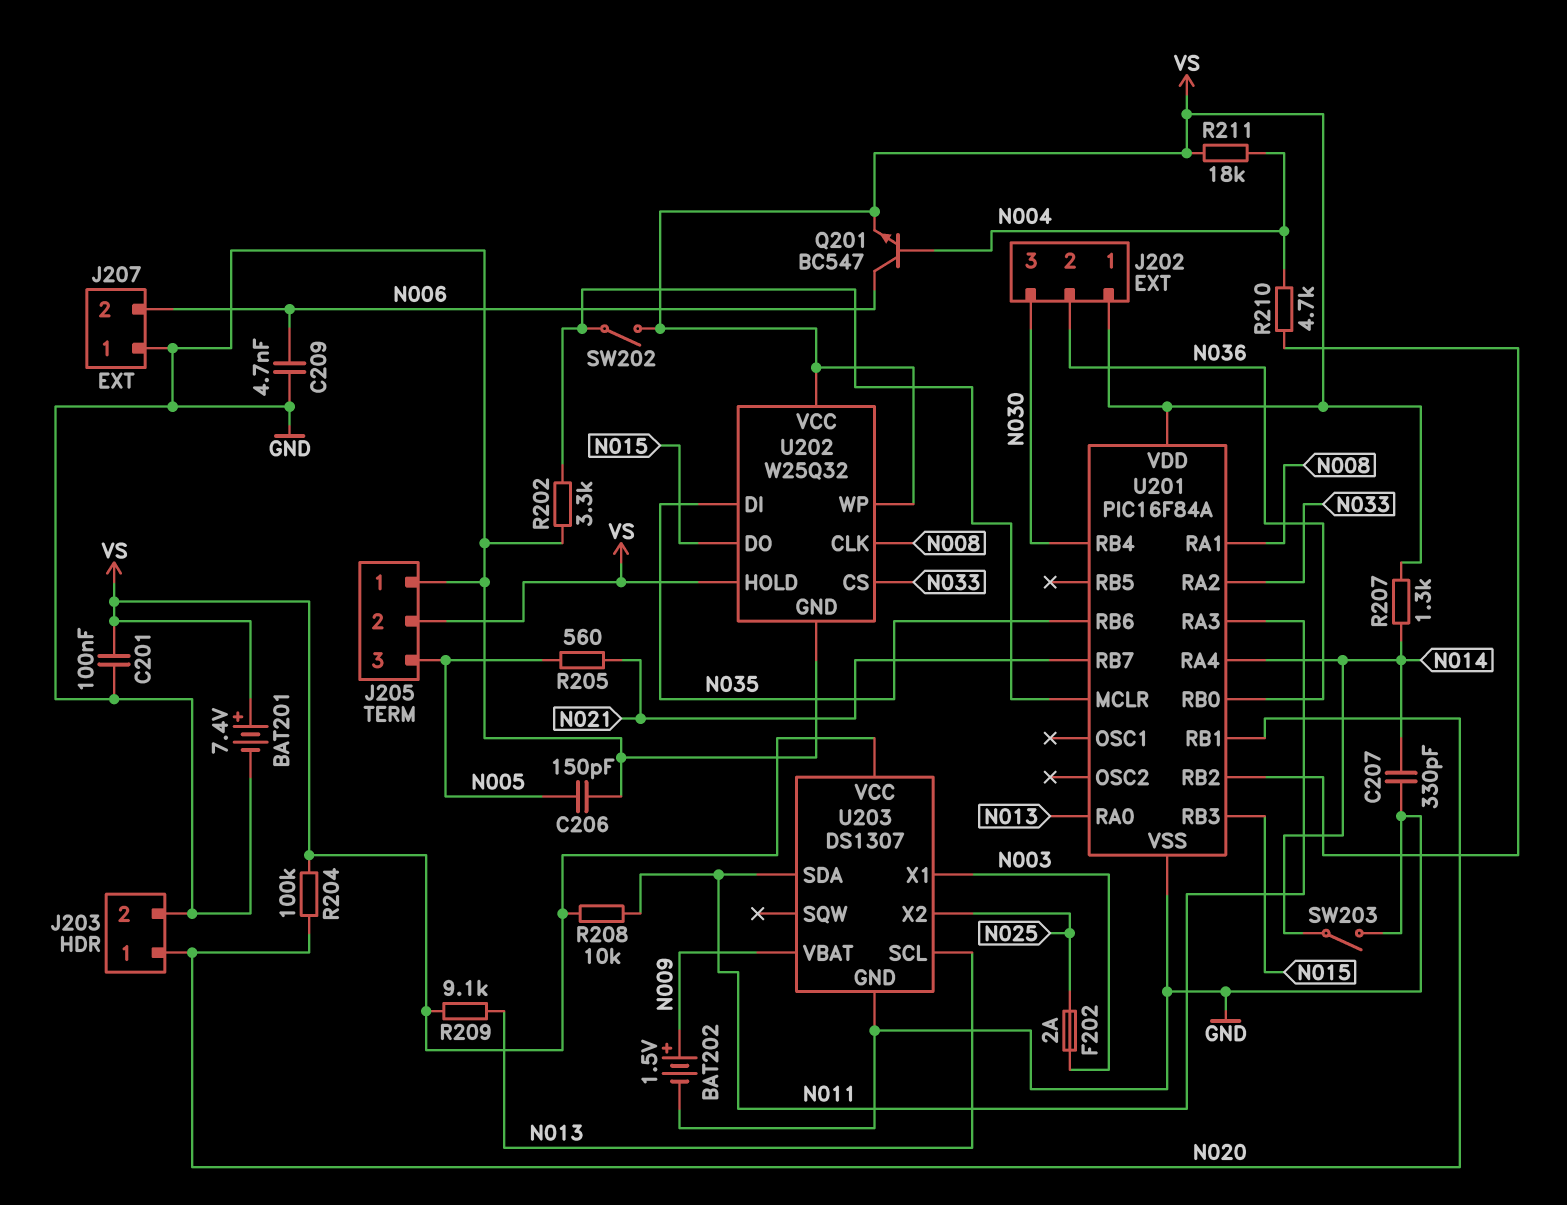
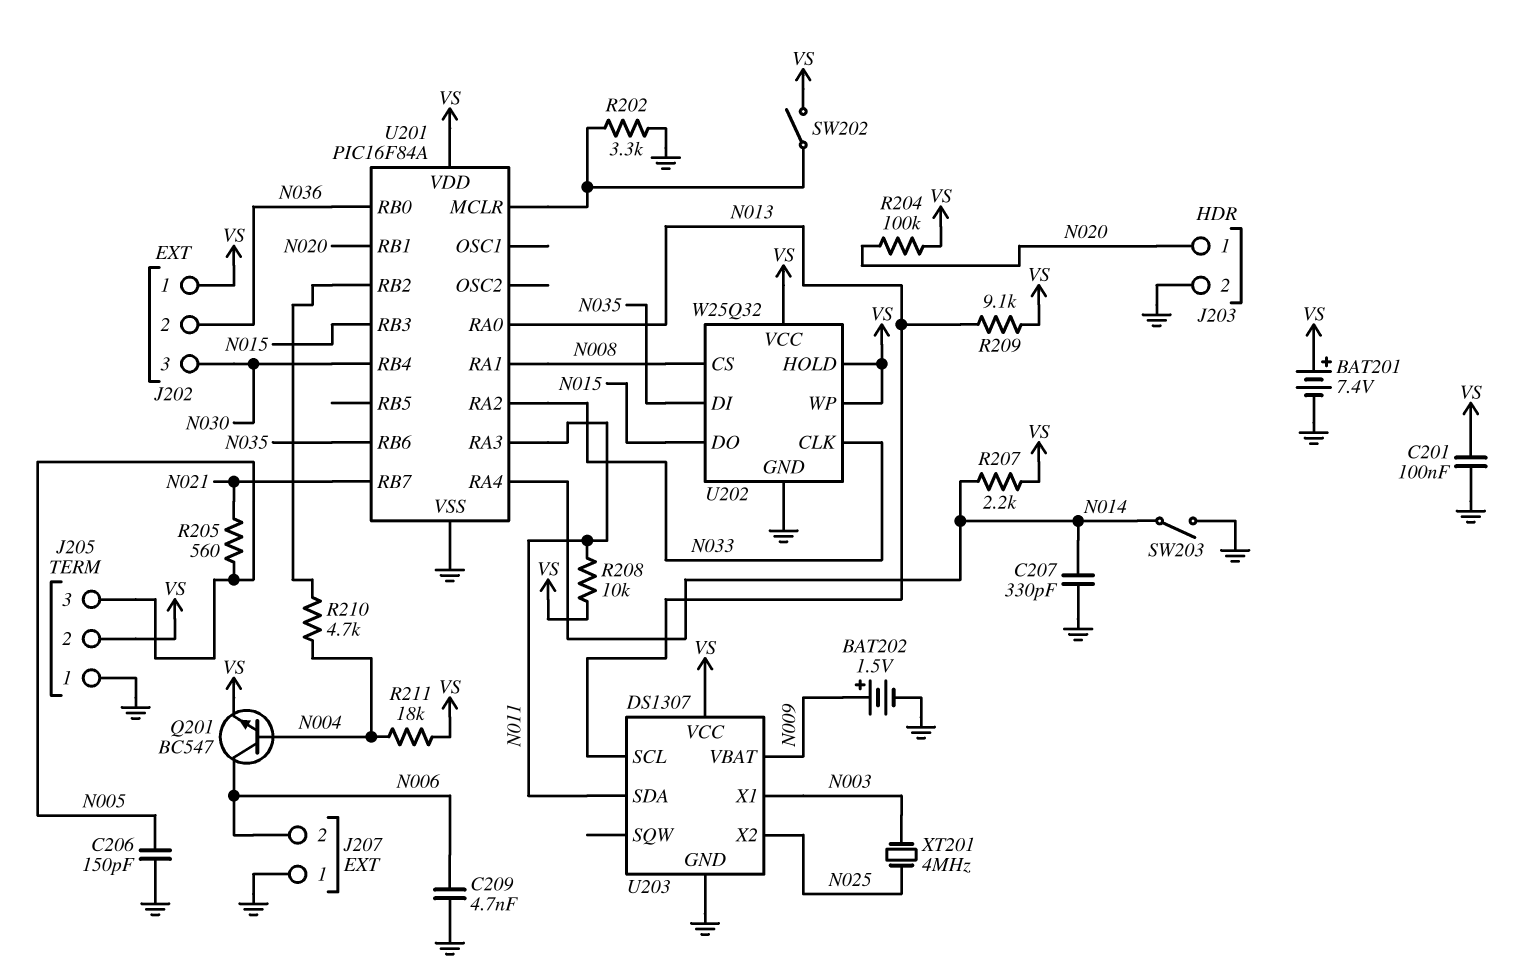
F202: 2A (N003, N025) -> none
R207: 1.3k (N014, VS) -> 2.2k (N014, VS)
U202 pin CLK: N008 -> N033
U202 pin CS: N033 -> N008
XT201: none -> 4MHz (N003, N025)

